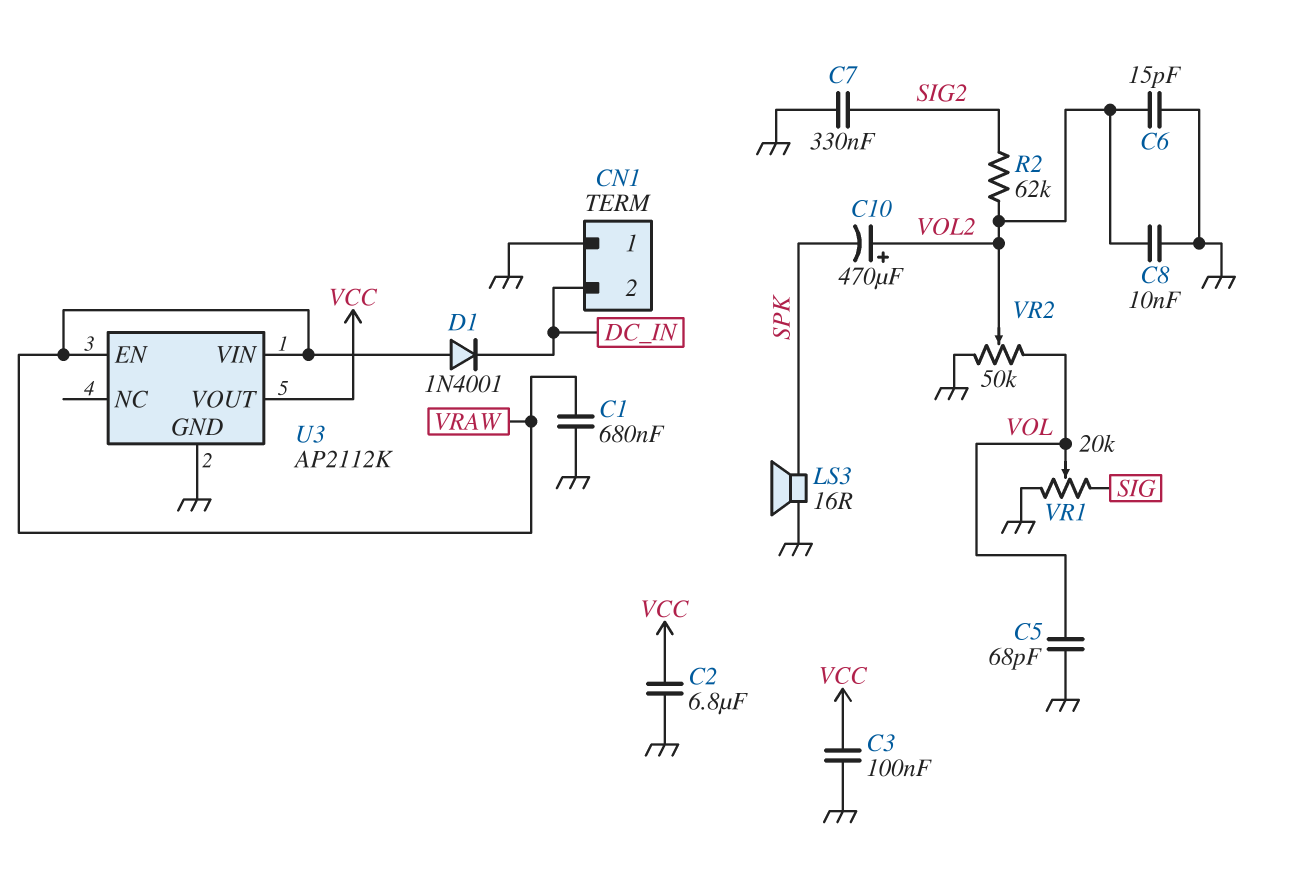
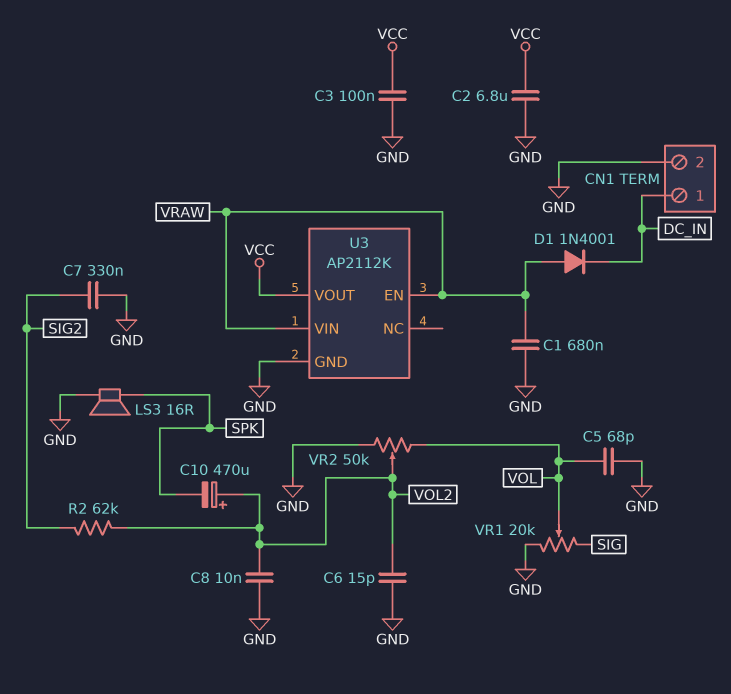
CN1 pin 1: GND -> DC_IN
CN1 pin 2: DC_IN -> GND

